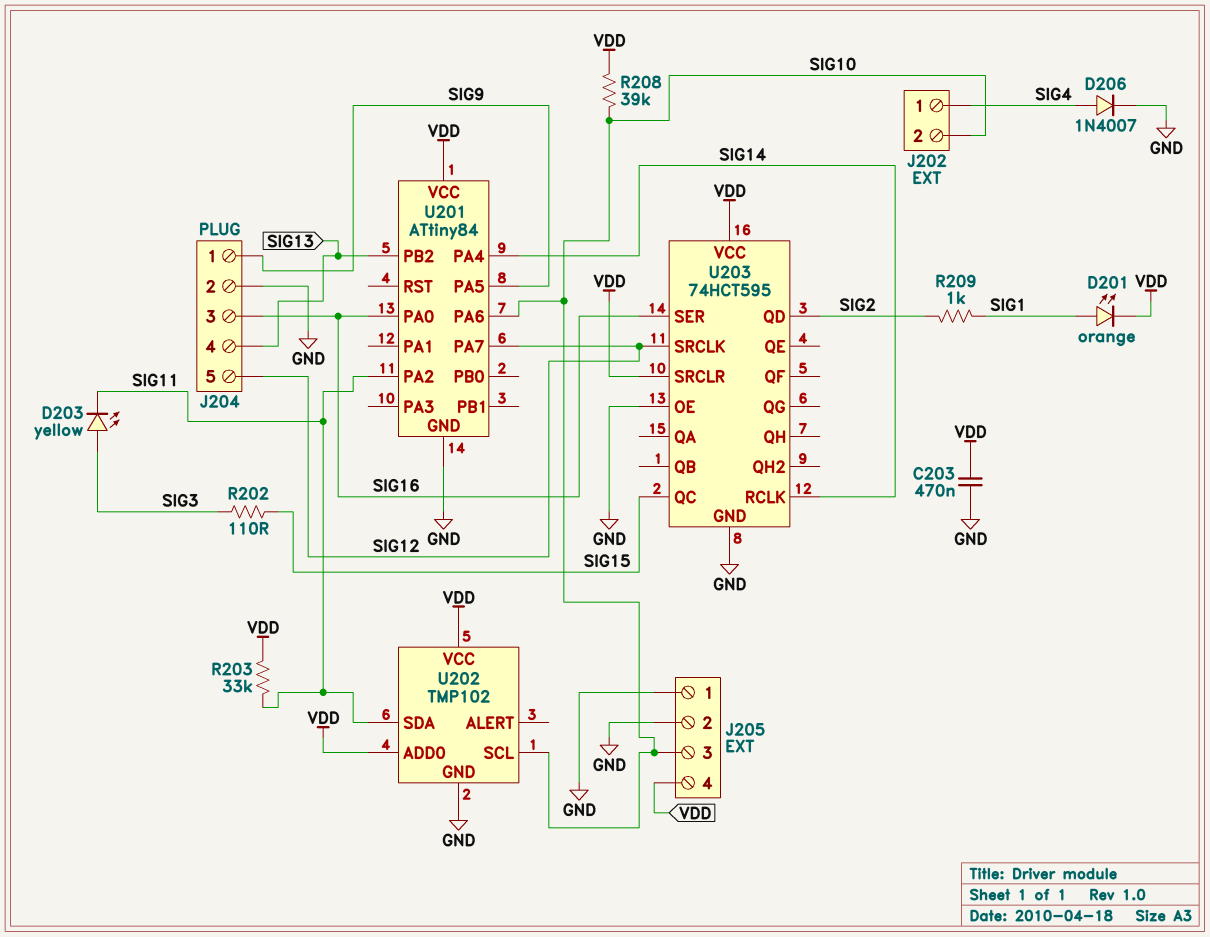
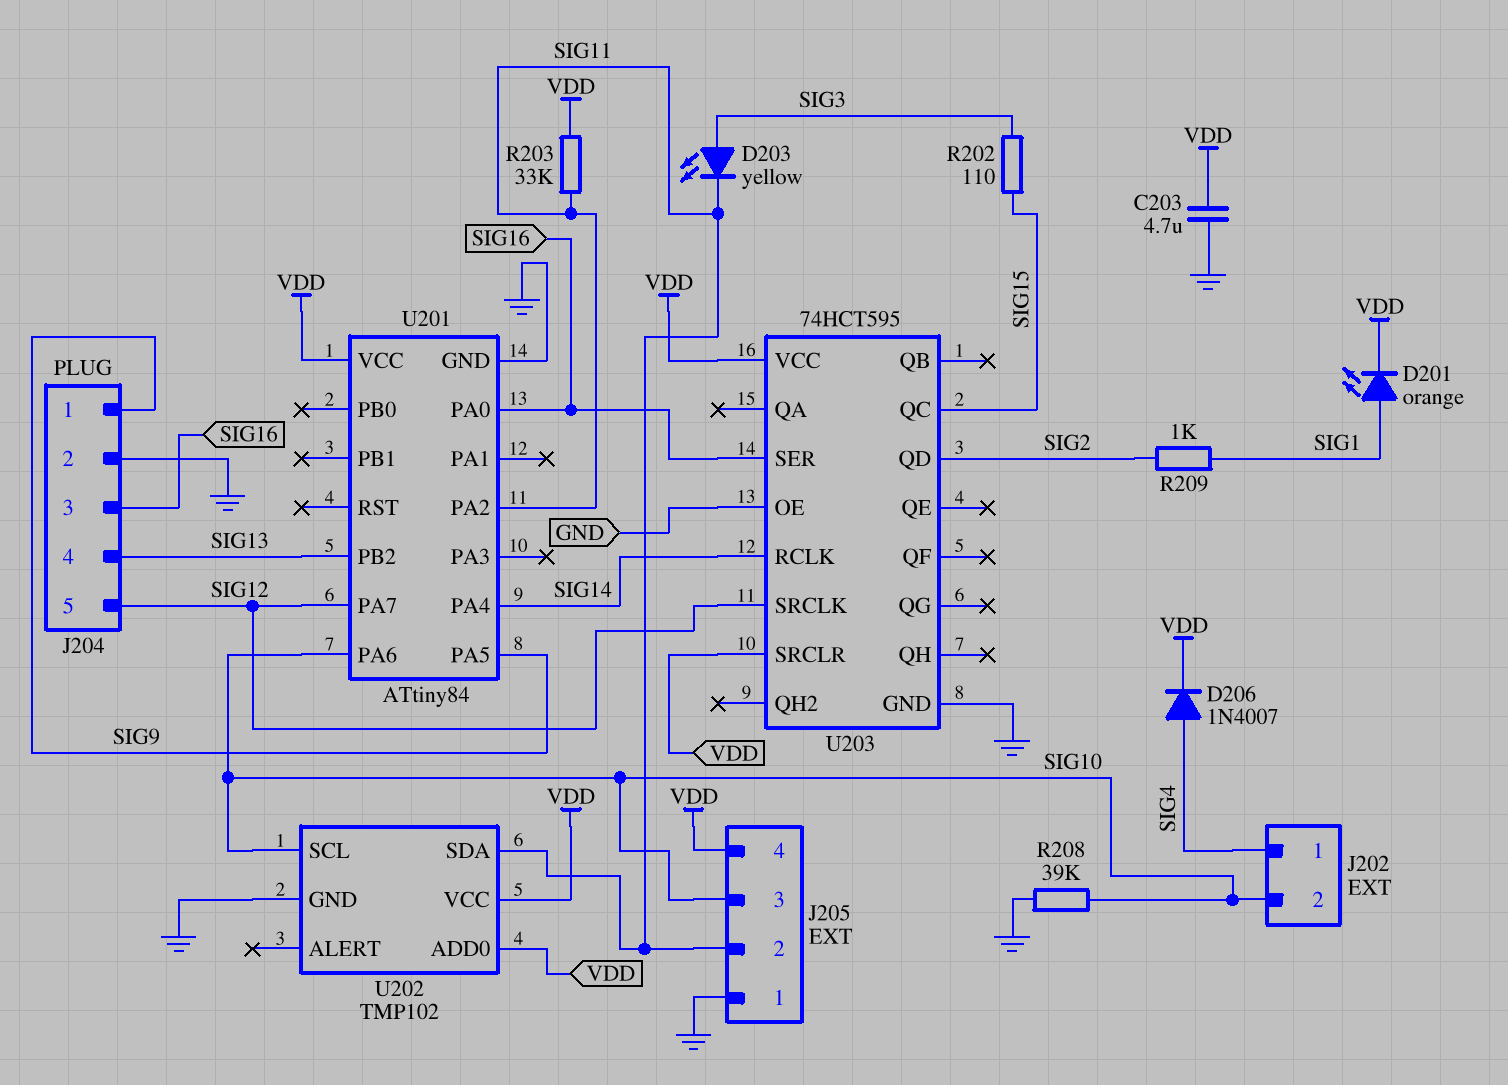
C203: 470nF (GND, VDD) -> 4.7uF (GND, VDD)
D206: diode 1N4007 (A SIG4, K GND) -> diode 1N4007 (A SIG4, K VDD)
J205 pin 2: GND -> SIG11
R208: 39k (SIG10, VDD) -> 39k (GND, SIG10)

